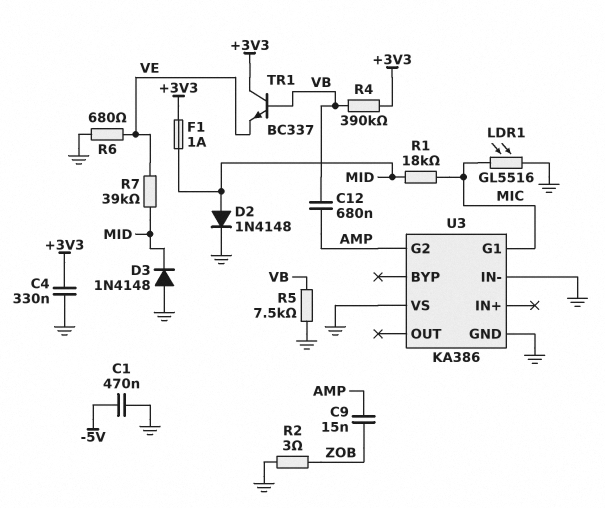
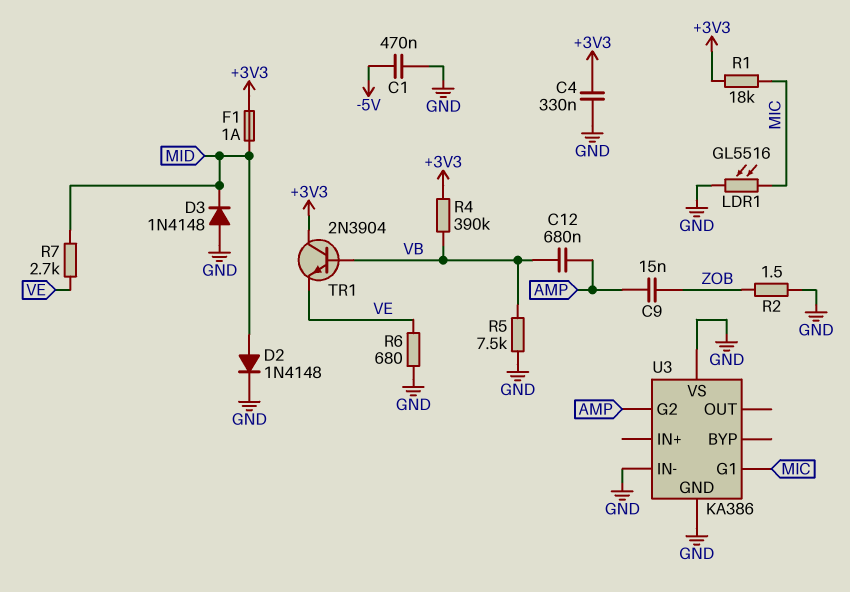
R1: 18k (MIC, MID) -> 18k (+3V3, MIC)
R2: 3 (GND, ZOB) -> 1.5 (GND, ZOB)
R7: 39k (MID, VE) -> 2.7k (MID, VE)
TR1: NPN BC337 (B VB, C +3V3, E VE) -> NPN 2N3904 (B VB, C +3V3, E VE)

